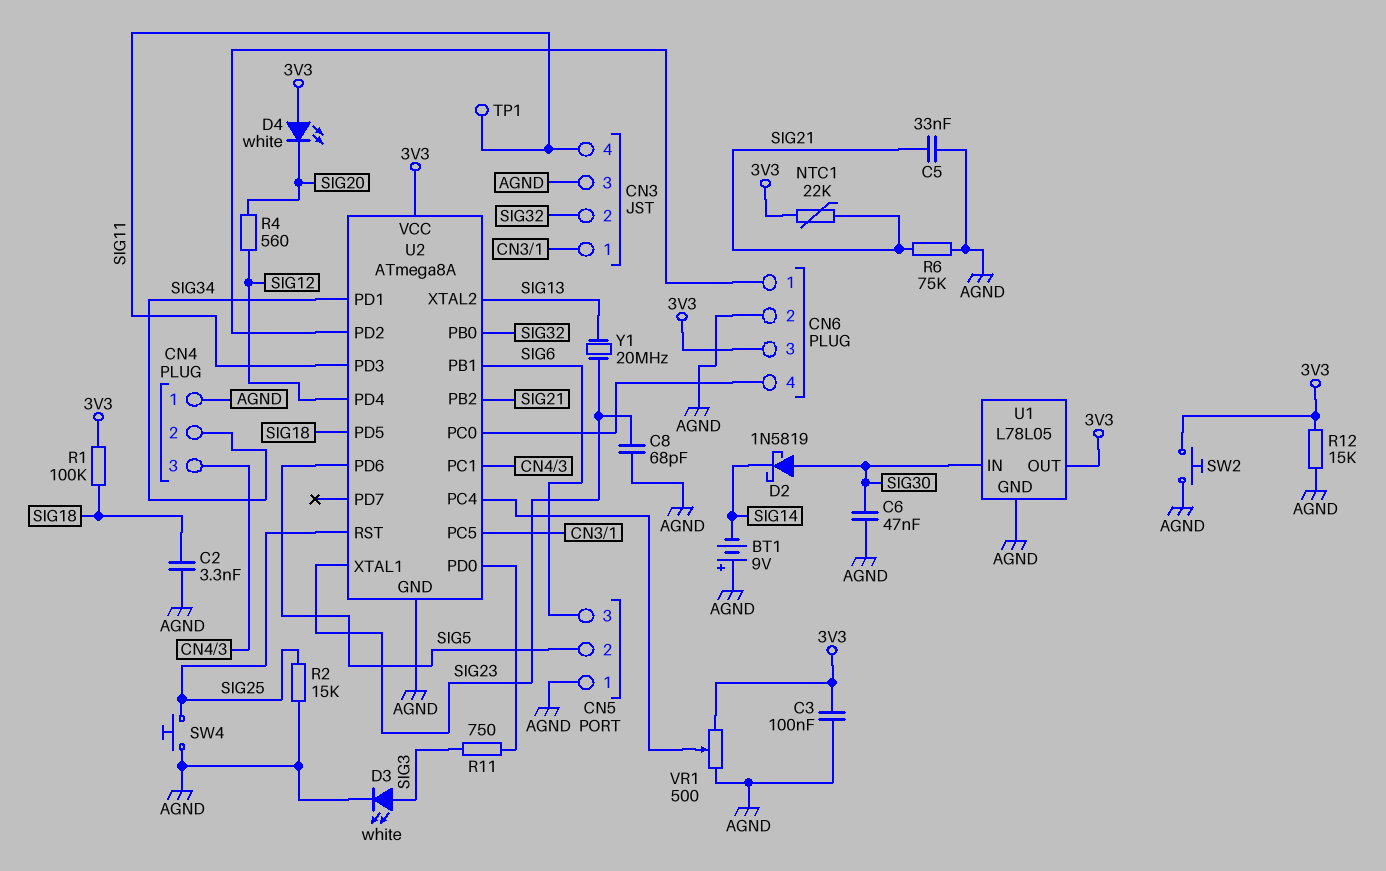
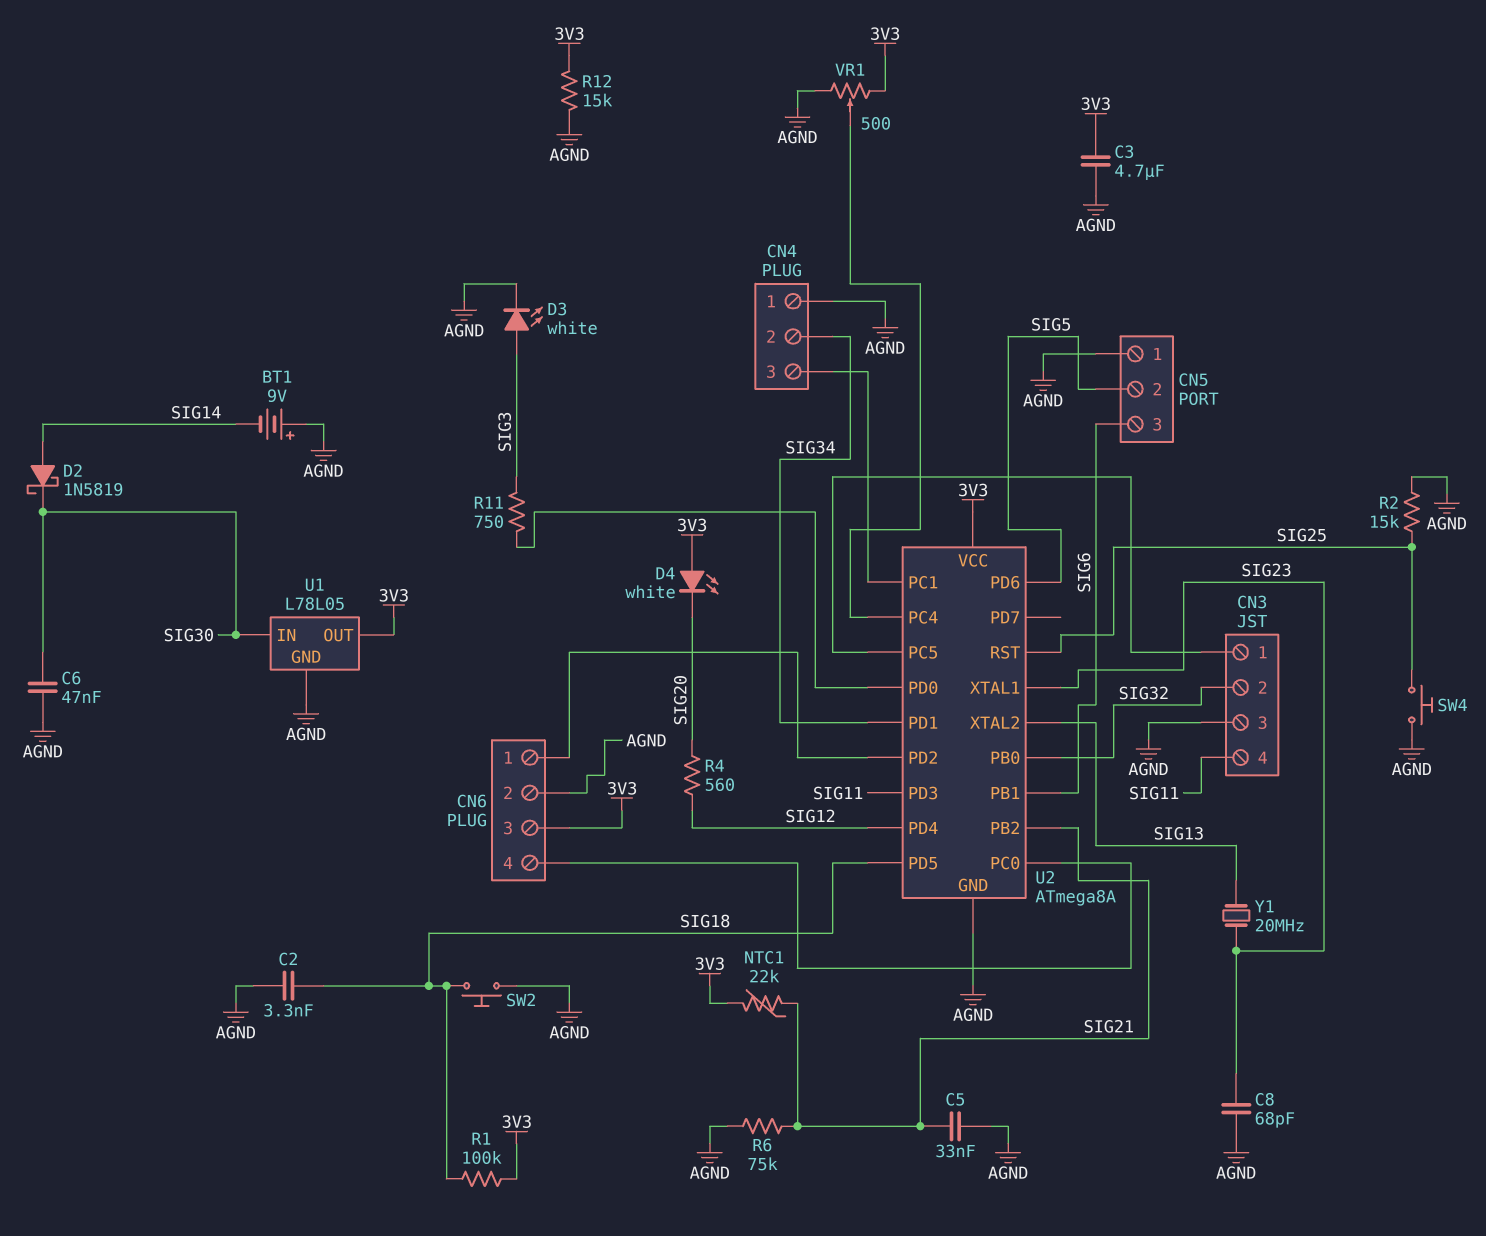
C3: 100nF (3V3, AGND) -> 4.7uF (3V3, AGND)
D2: schottky 1N5819 (A SIG30, K SIG14) -> schottky 1N5819 (A SIG14, K SIG30)
SW2: button (3V3, AGND) -> button (AGND, SIG18)
TP1: test point (SIG11) -> none

